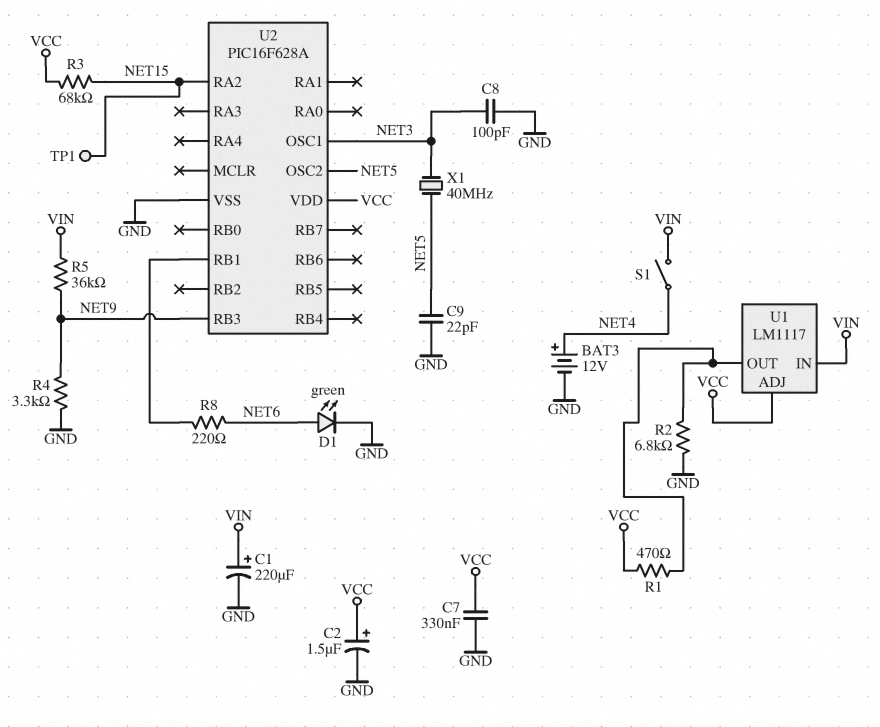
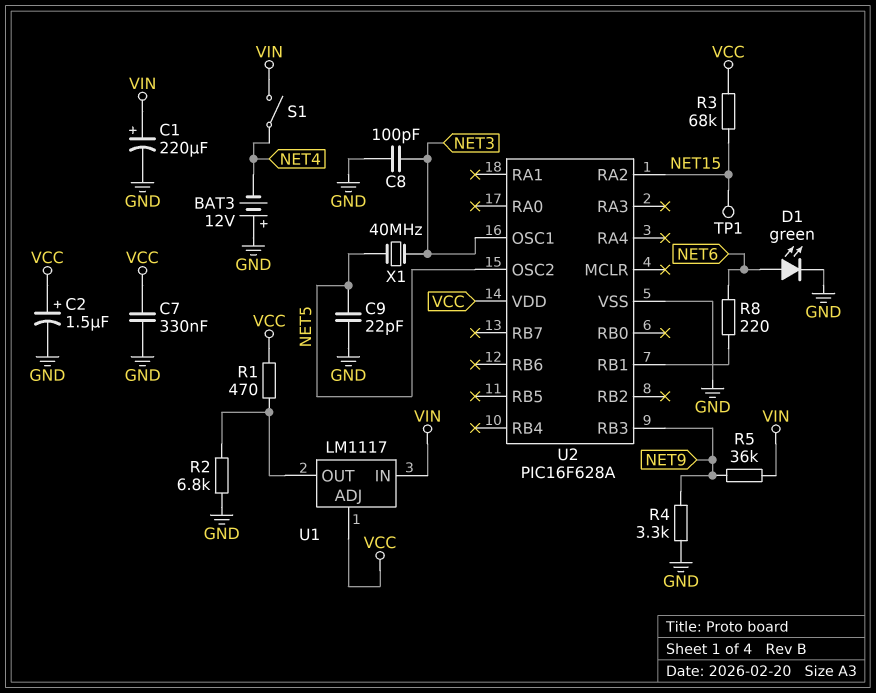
BAT3: 12V (plus NET4, minus GND) -> 12V (plus GND, minus NET4)

